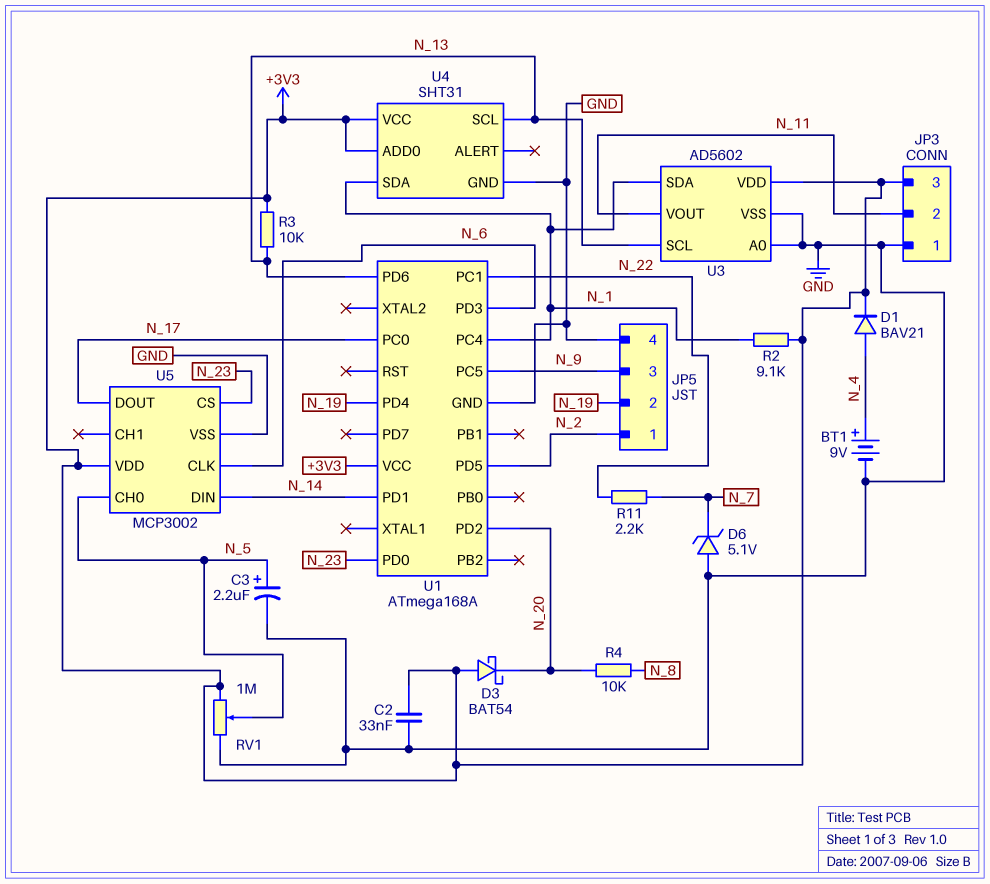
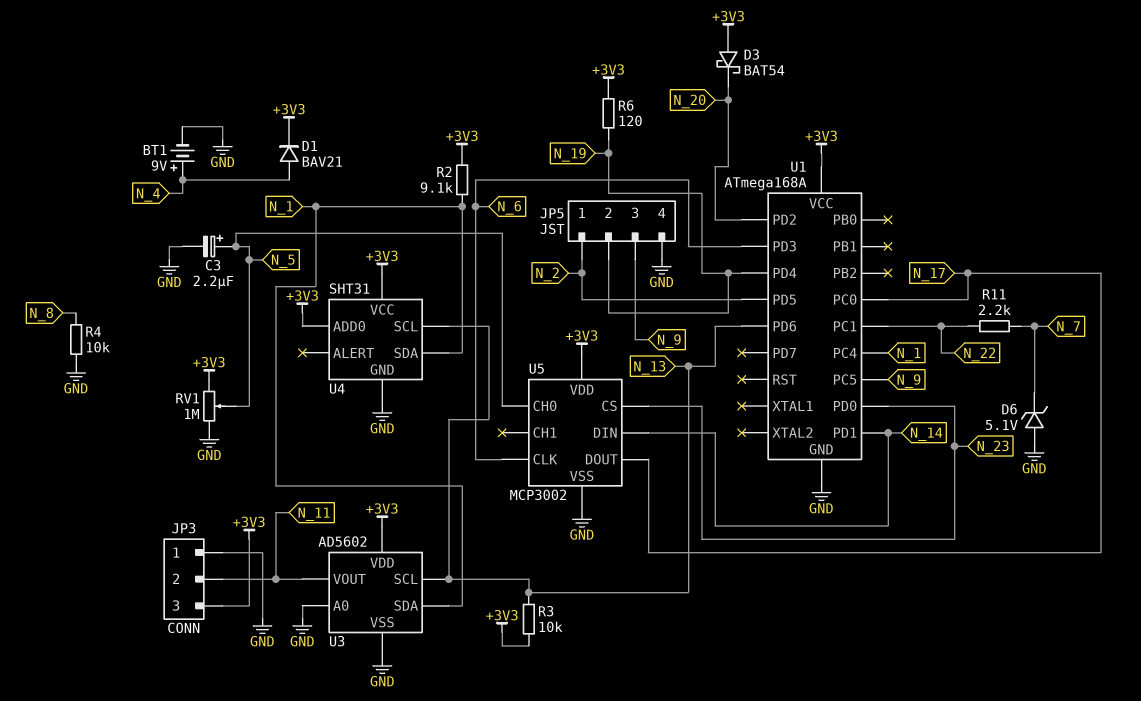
C2: 33nF (+3V3, GND) -> none
R4: 10k (N_8, N_20) -> 10k (GND, N_8)
R6: none -> 120 (+3V3, N_19)

